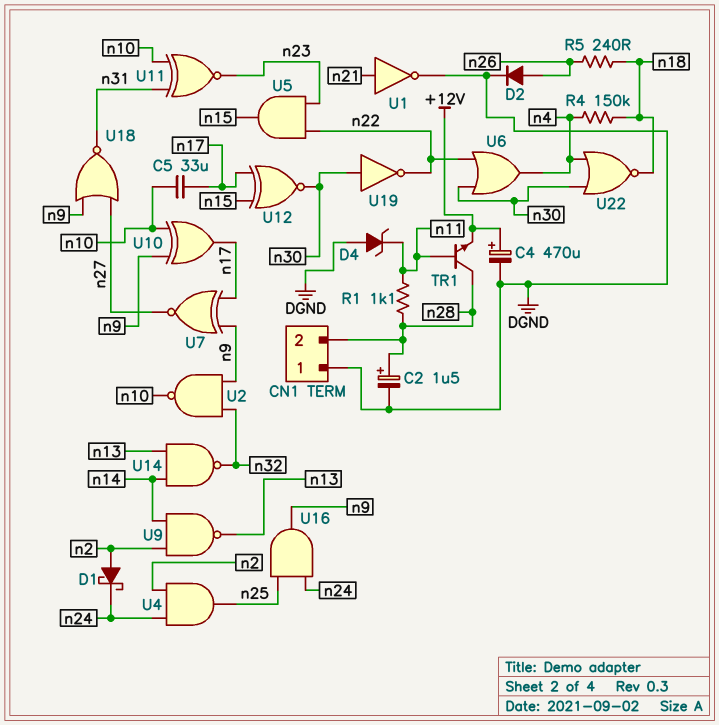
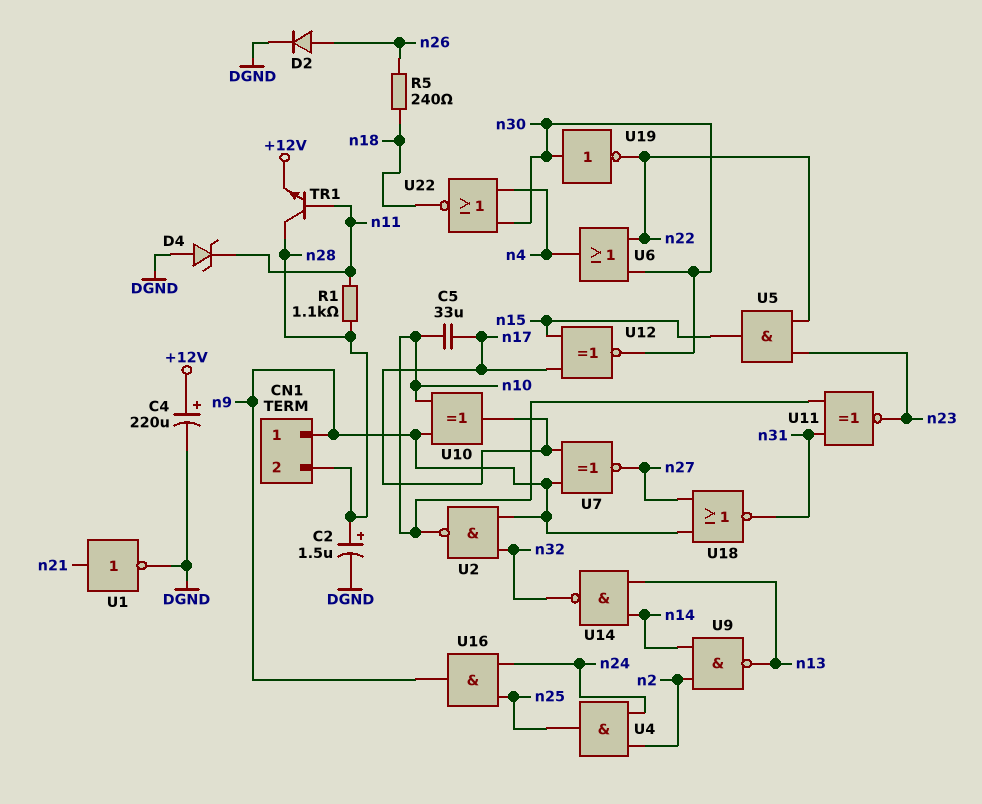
C4: 470uF (plus +12V, minus DGND) -> 220uF (plus +12V, minus DGND)
CN1 pin 1: DGND -> n9
D1: schottky (A n2, K n24) -> none
R4: 150k (n4, n18) -> none

